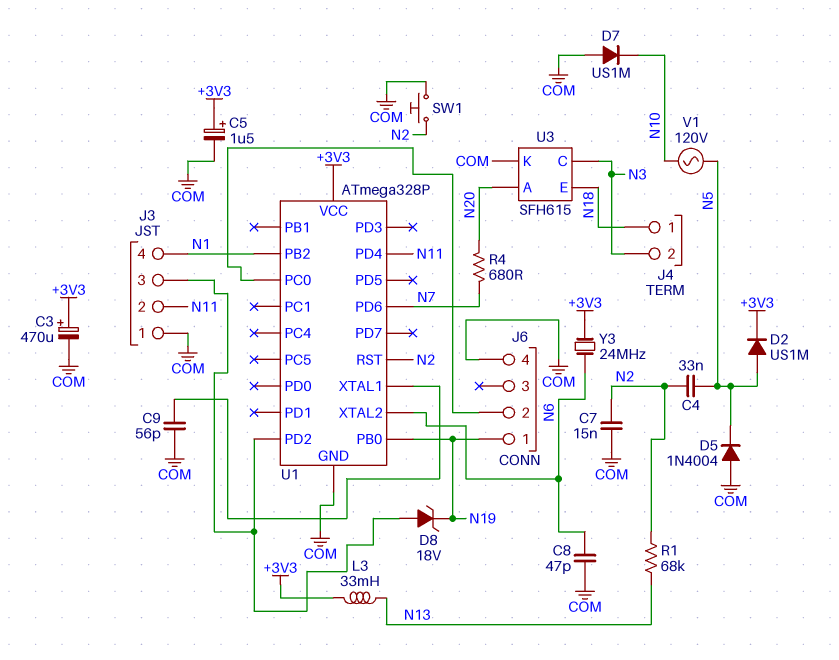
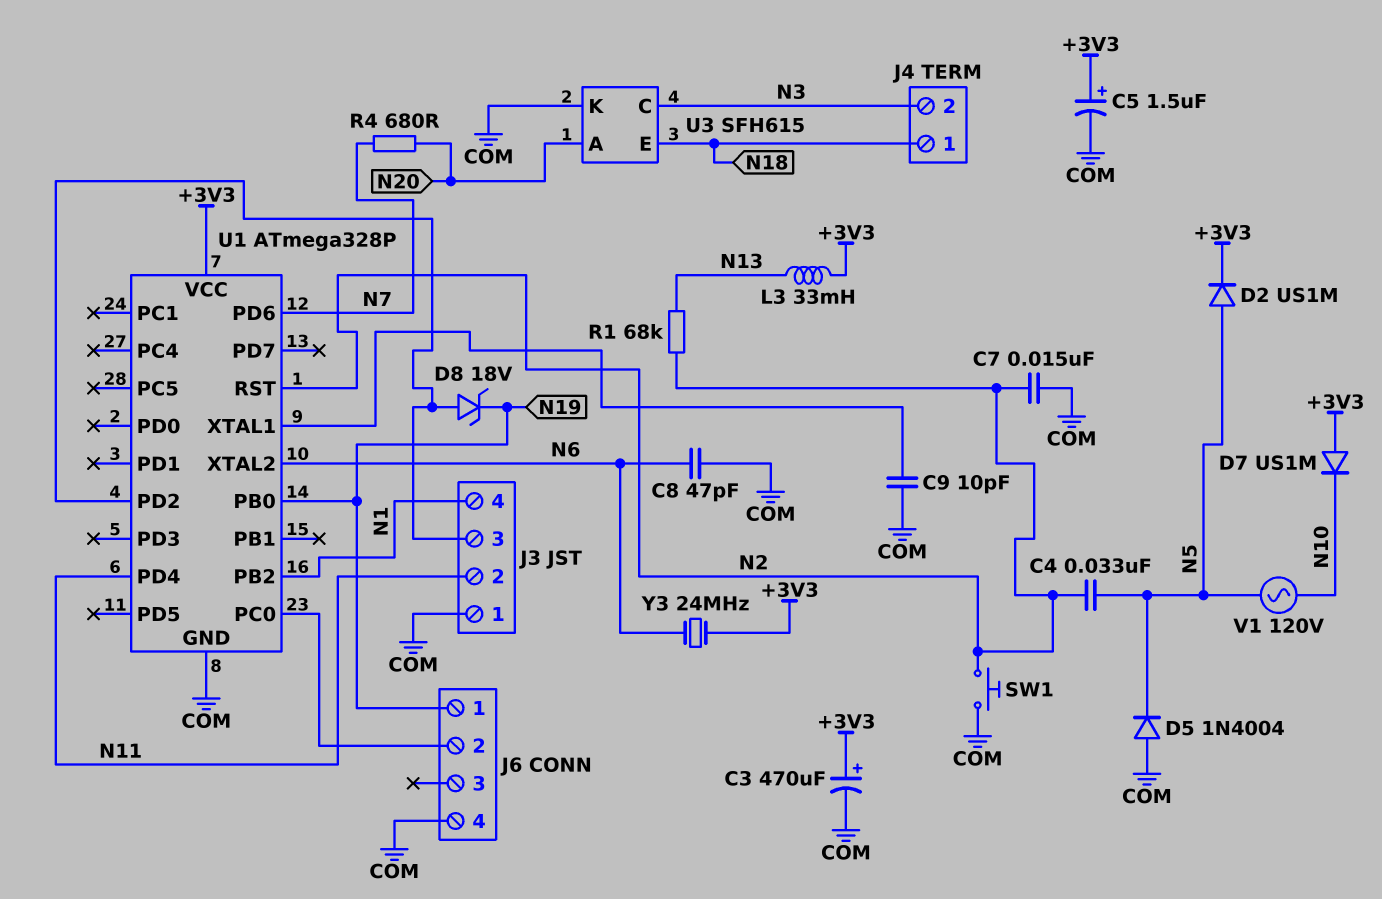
C9: 56pF (COM, U1/XTAL1) -> 10pF (COM, U1/XTAL1)
D7: diode US1M (A COM, K N10) -> diode US1M (A +3V3, K N10)

